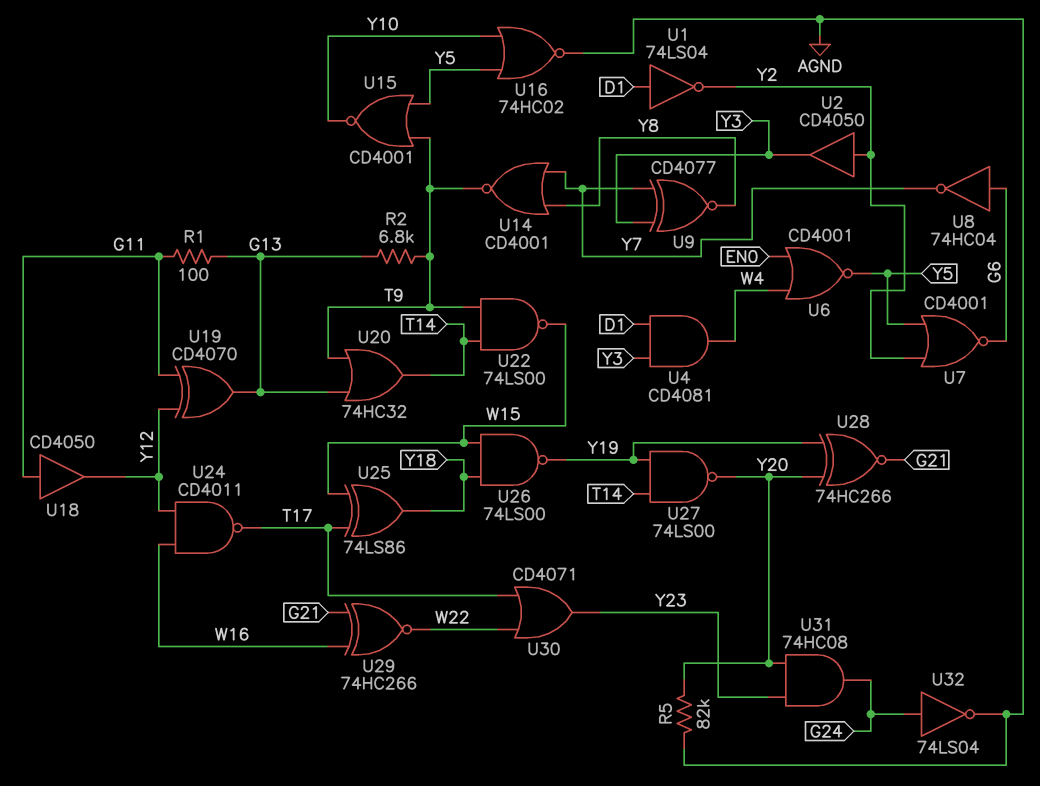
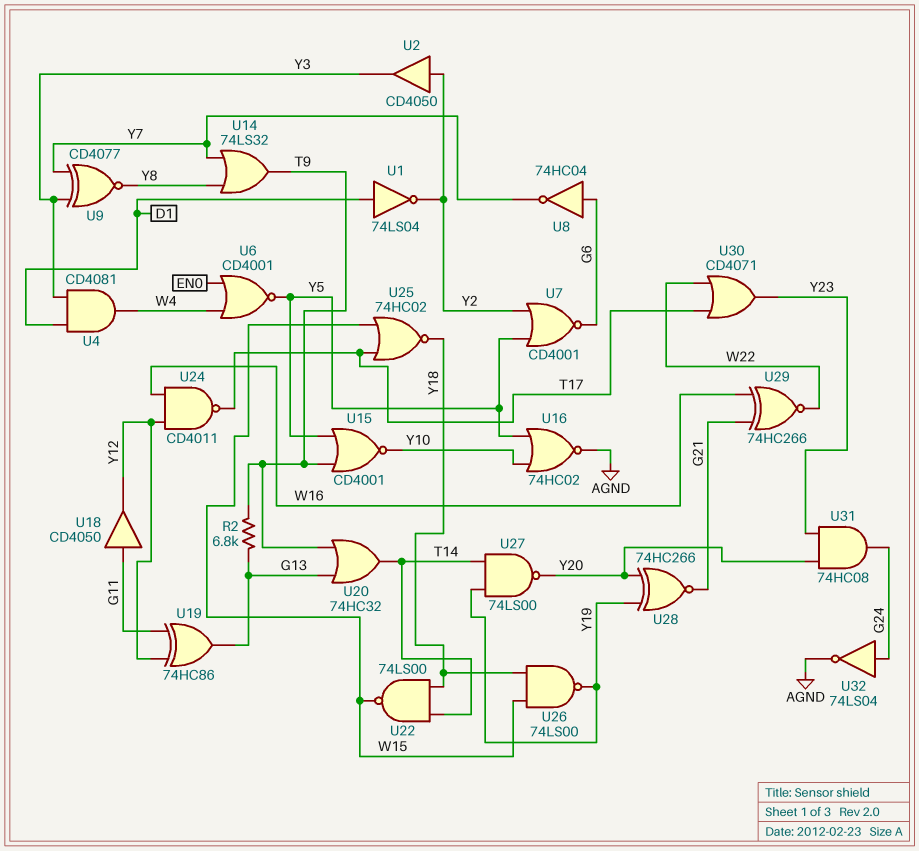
R1: 100 (G11, G13) -> none
R5: 82k (AGND, Y20) -> none
U14: NOR CD4001 (in Y7, in Y8, out T9) -> OR 74LS32 (in Y7, in Y8, out T9)
U19: XOR CD4070 (in G11, in Y12, out G13) -> XOR 74HC86 (in G11, in Y12, out G13)
U22: NAND 74LS00 (in T9, in T14, out W15) -> NAND 74LS00 (in T14, in Y18, out W15)
U25: XOR 74LS86 (in T17, in W15, out Y18) -> NOR 74HC02 (in T17, in W15, out Y18)

